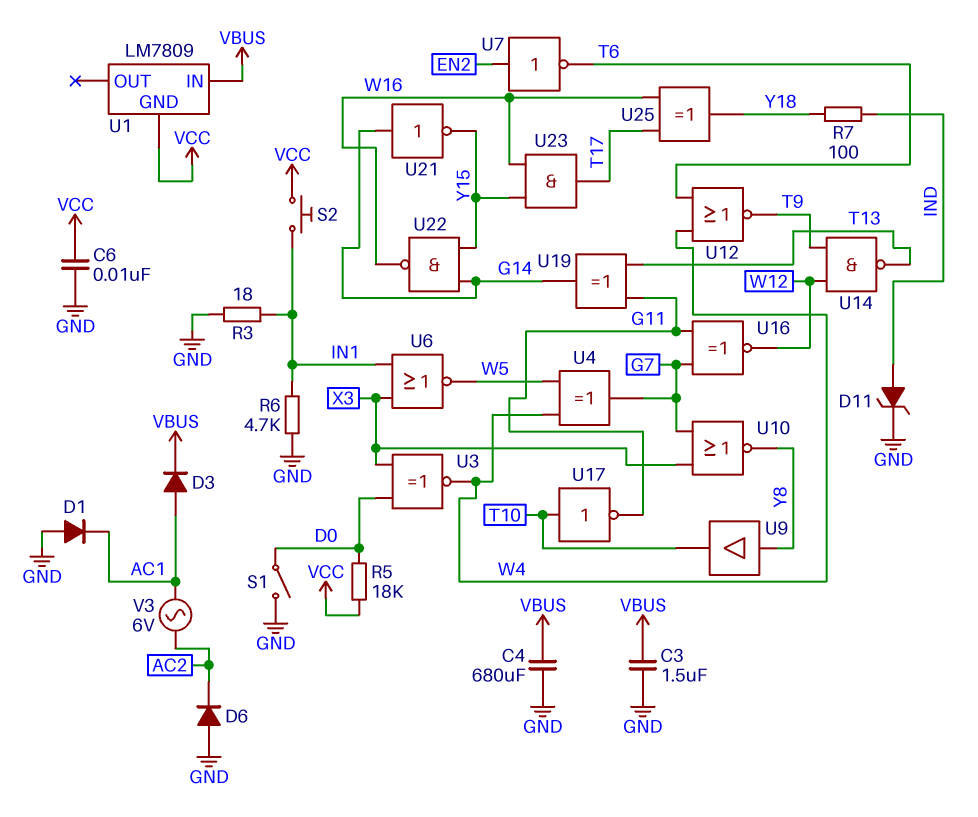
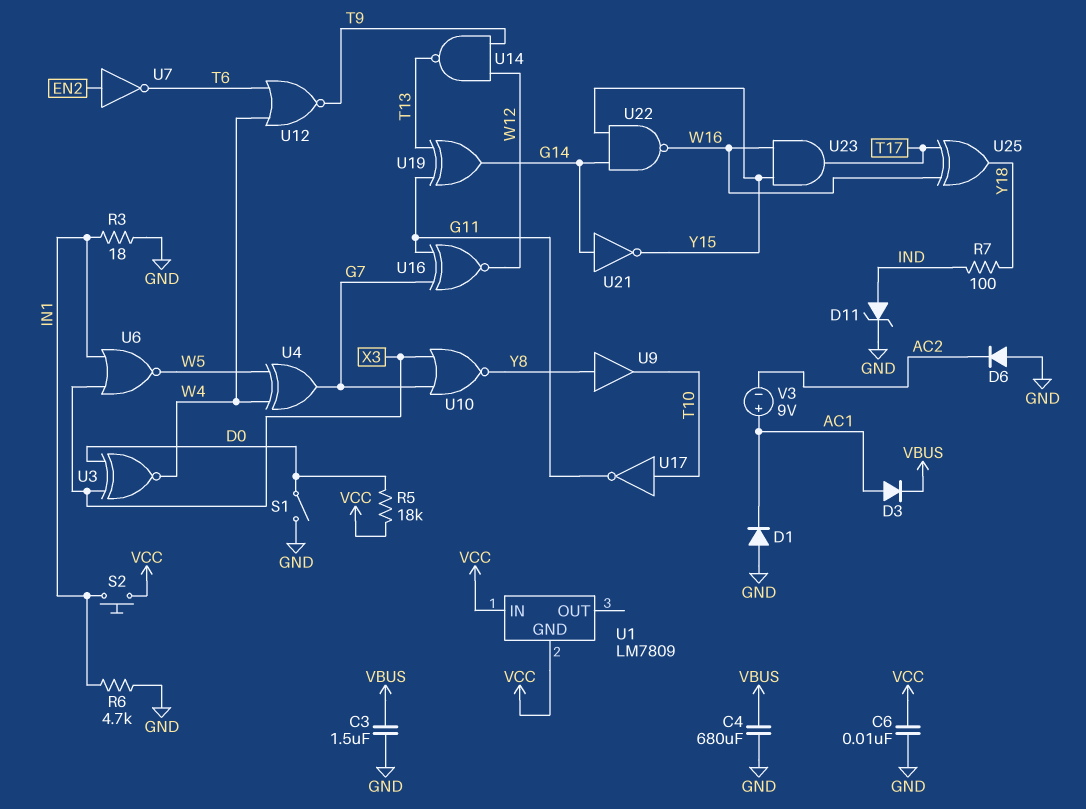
U1 pin IN: VBUS -> VCC
V3: AC 6V (AC1, AC2) -> 9V (plus AC1, minus AC2)

